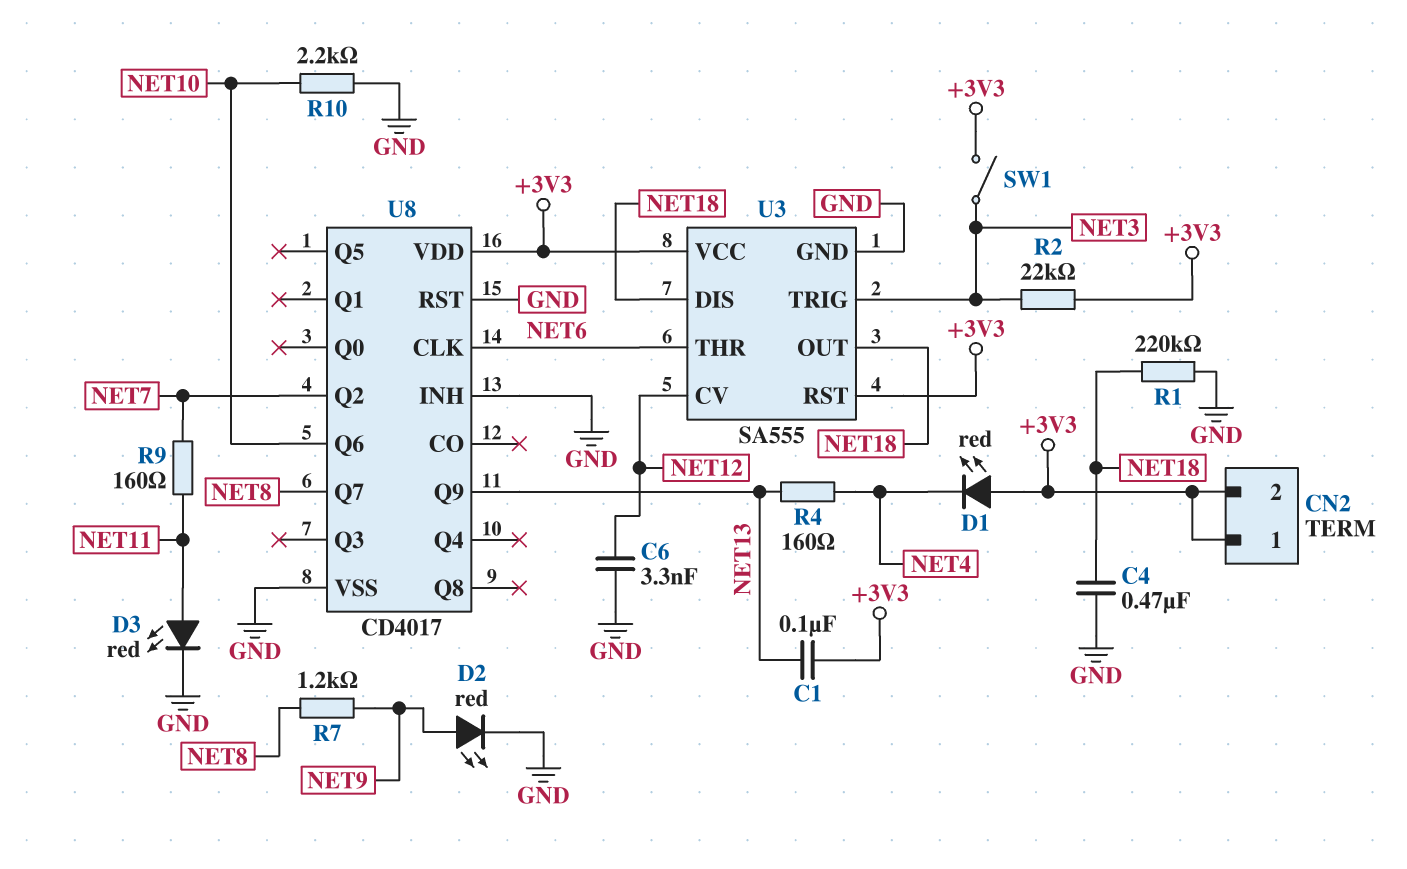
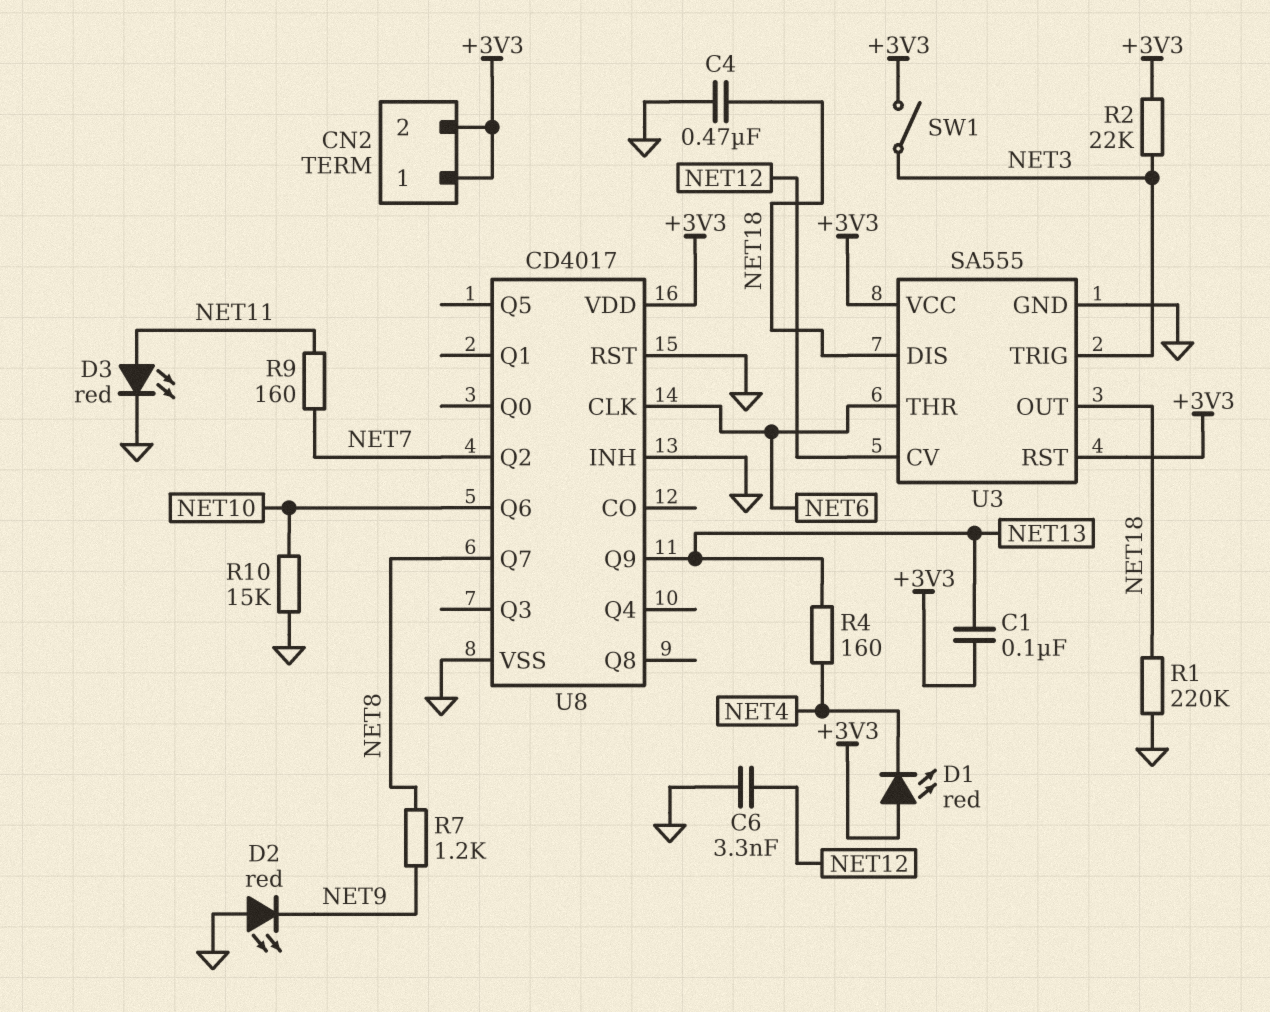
D2: LED red (A NET9, K GND) -> LED red (A GND, K NET9)
R10: 2.2k (GND, NET10) -> 15k (GND, NET10)

